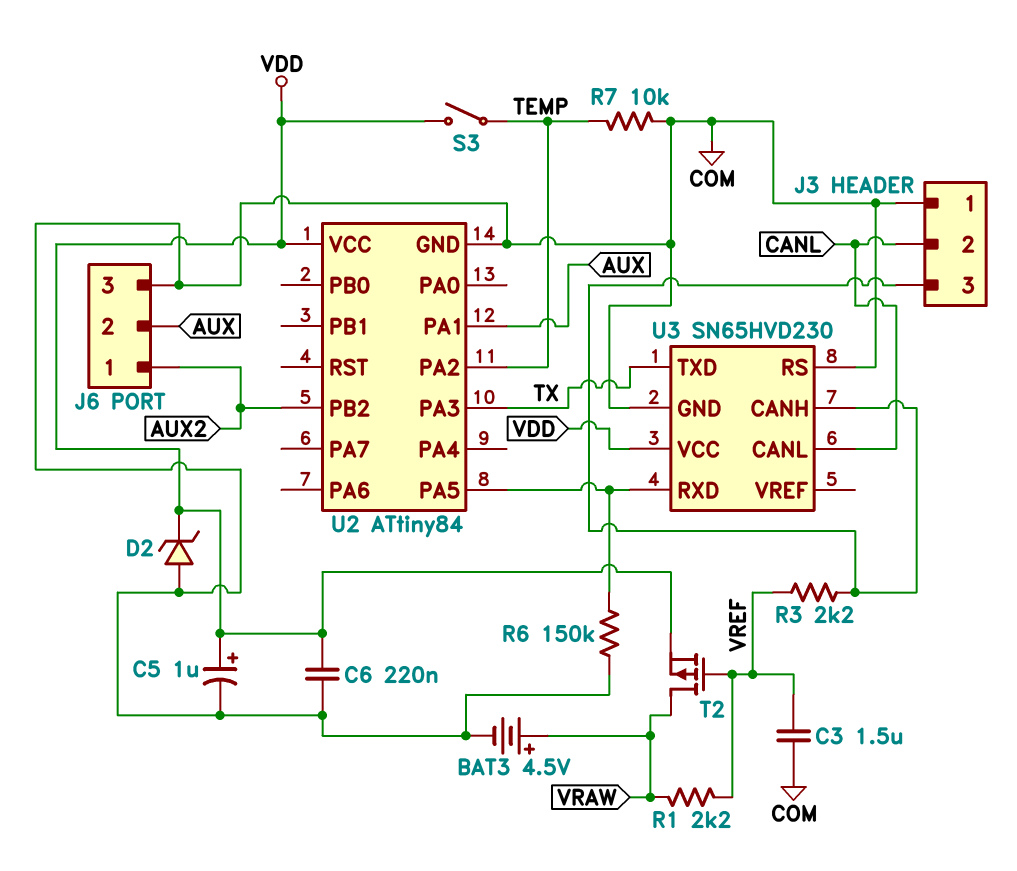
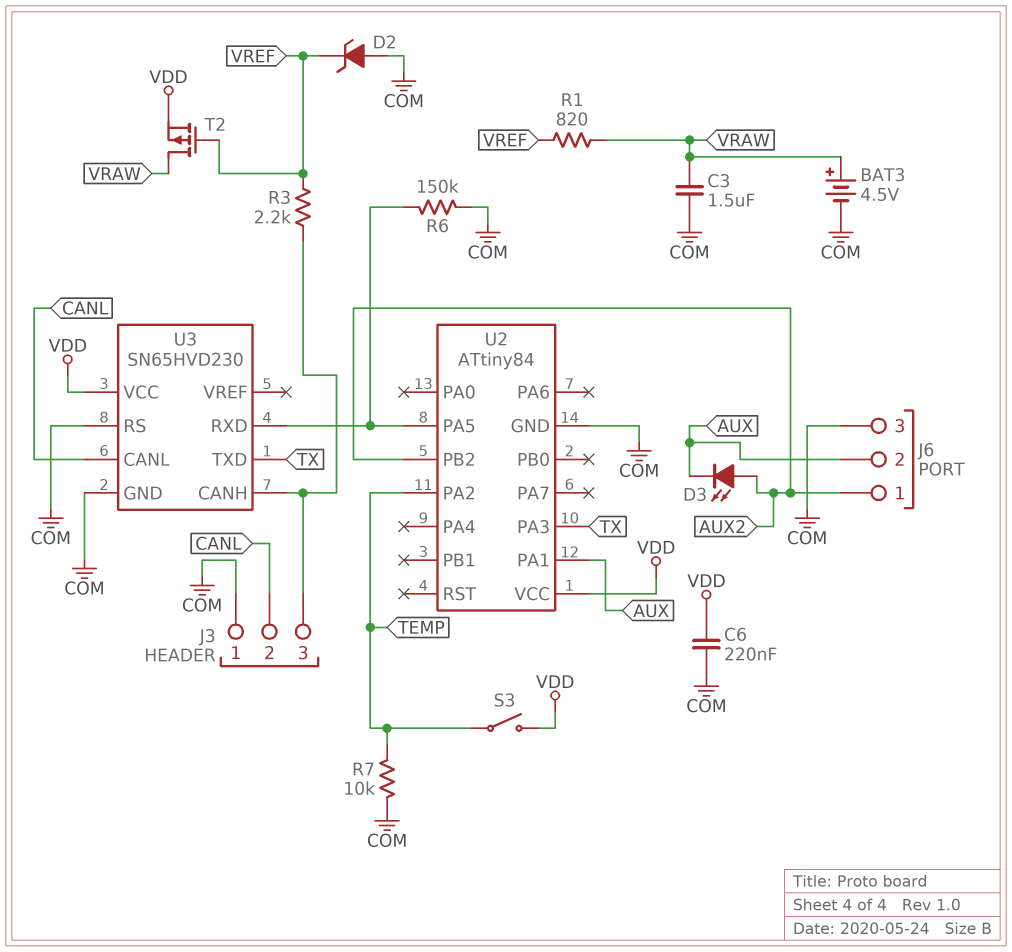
C3: 1.5uF (COM, VREF) -> 1.5uF (COM, VRAW)
C5: 1uF (plus VDD, minus COM) -> none
D2: zener (A COM, K VDD) -> zener (A COM, K VREF)
D3: none -> LED (A AUX2, K AUX)
R1: 2.2k (VRAW, VREF) -> 820 (VRAW, VREF)

